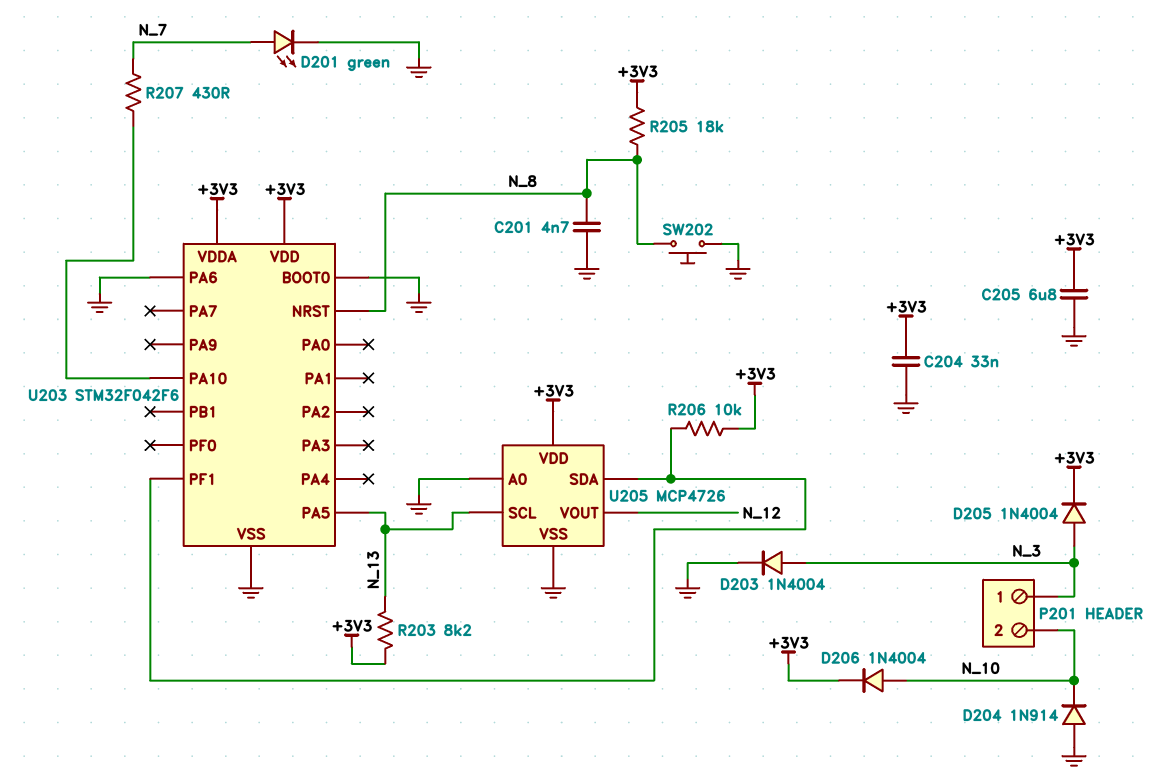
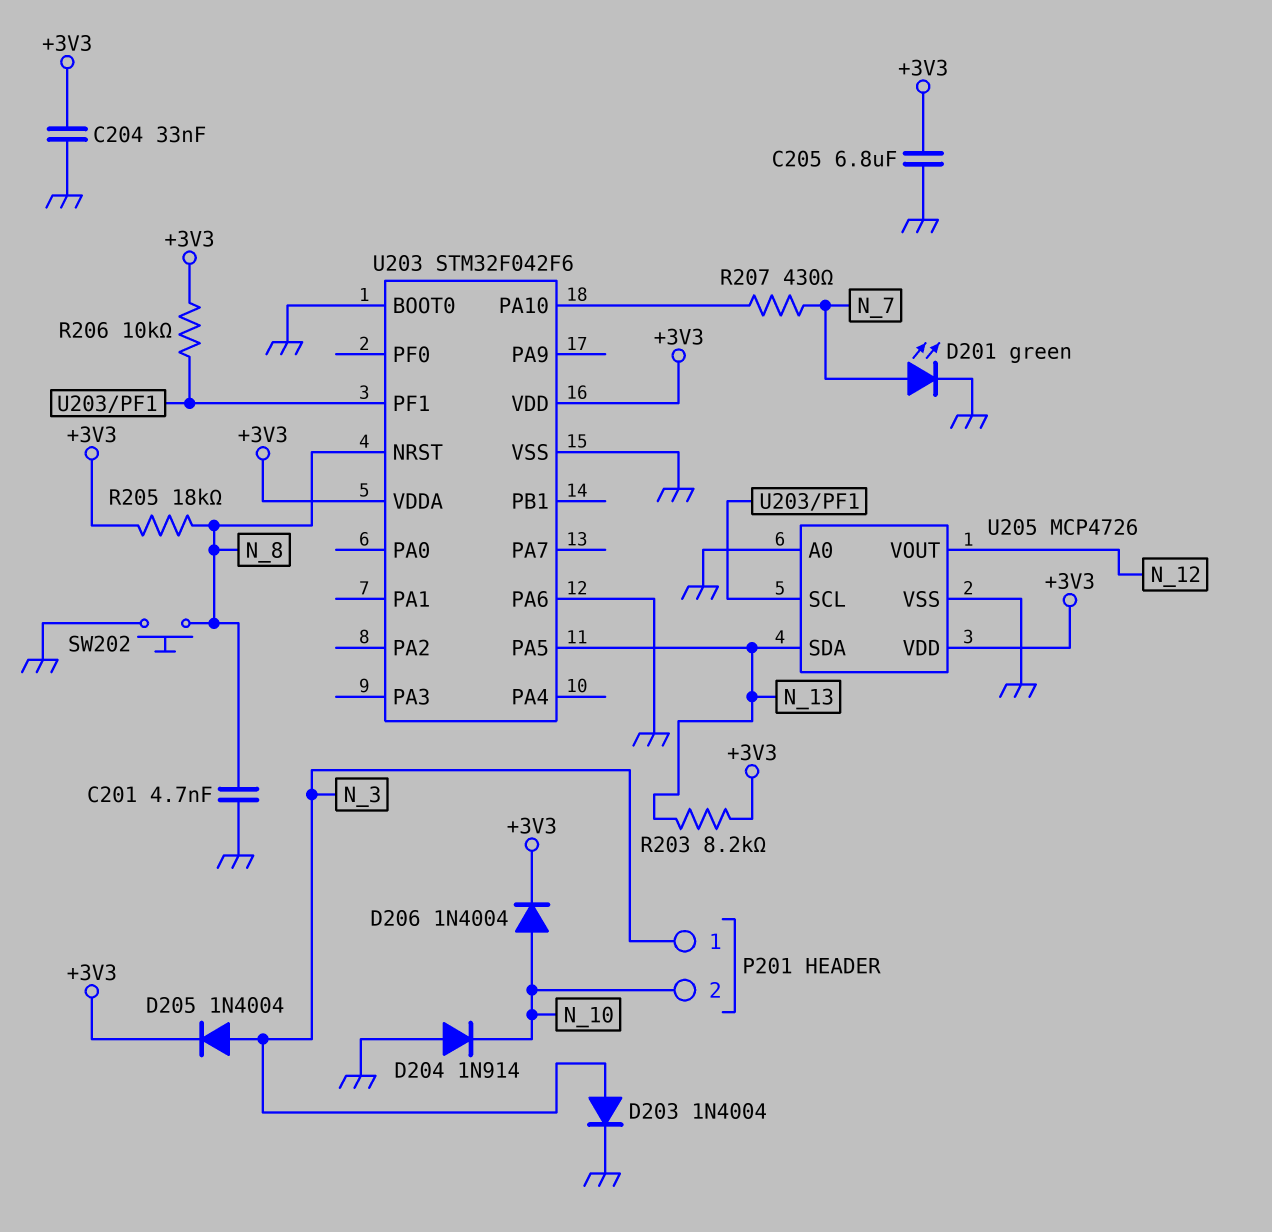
U205 pin SCL: N_13 -> U203/PF1
U205 pin SDA: U203/PF1 -> N_13

